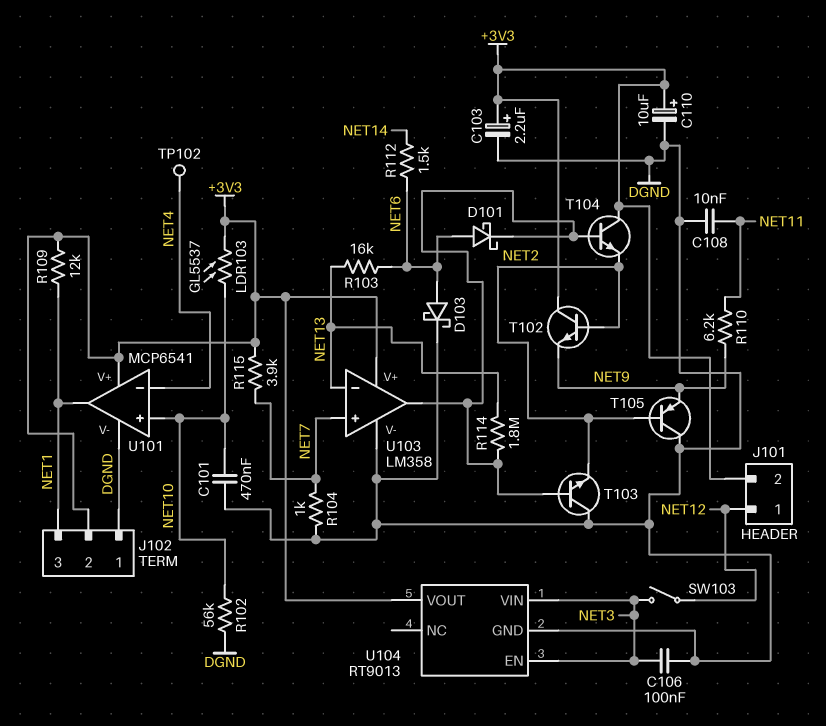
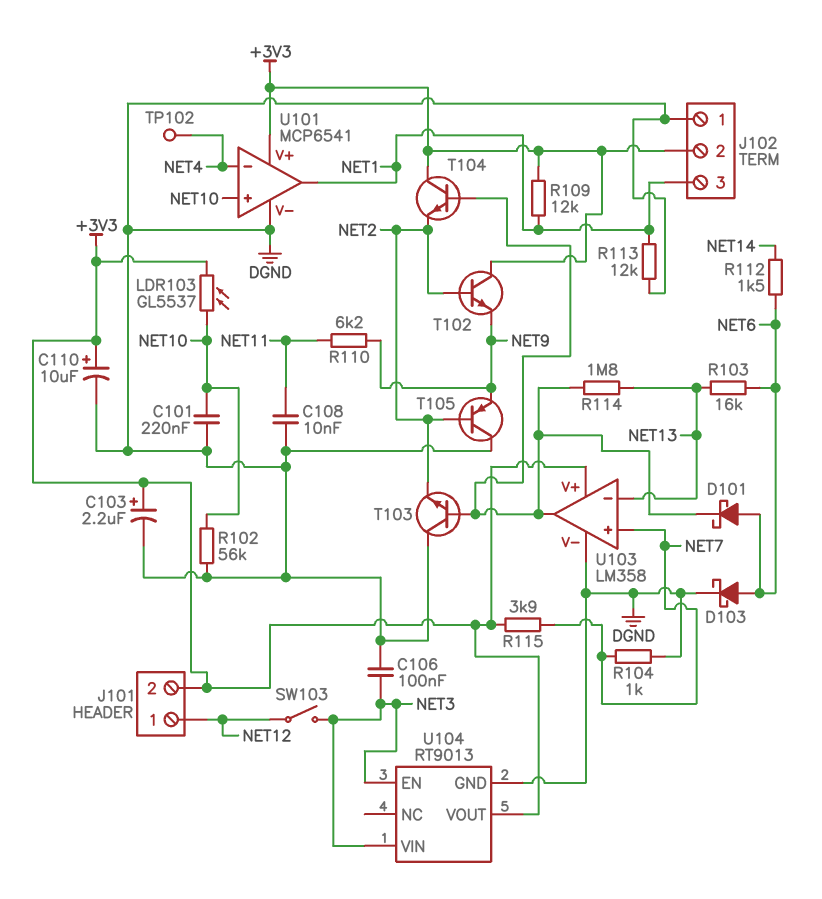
C101: 470nF (DGND, NET10) -> 220nF (DGND, NET10)
R113: none -> 12k (DGND, NET1)

